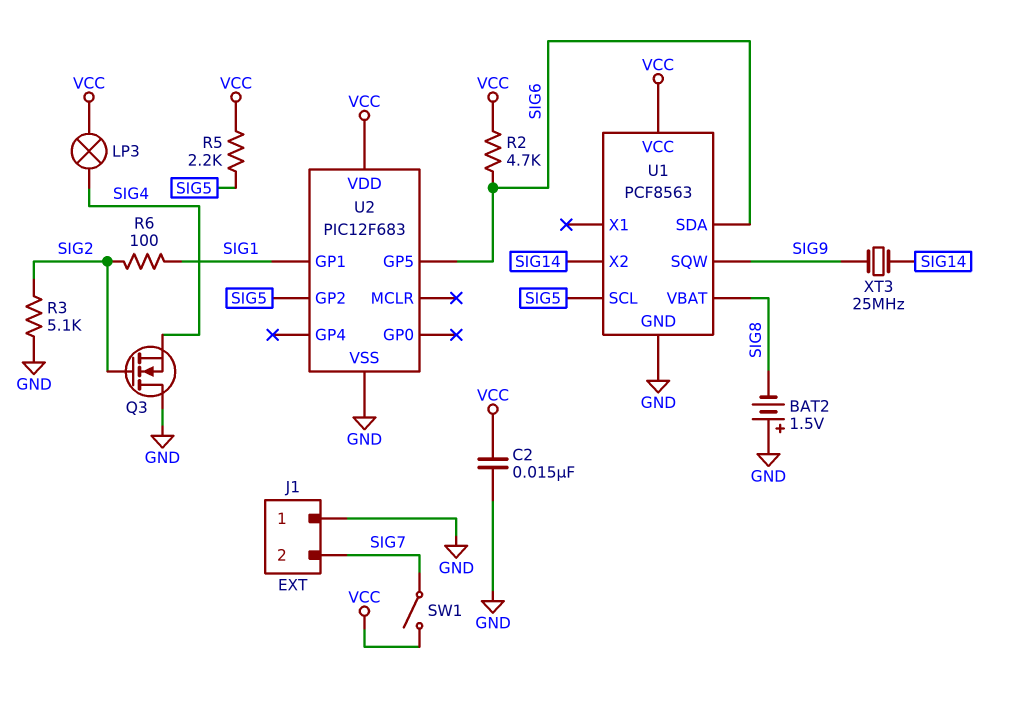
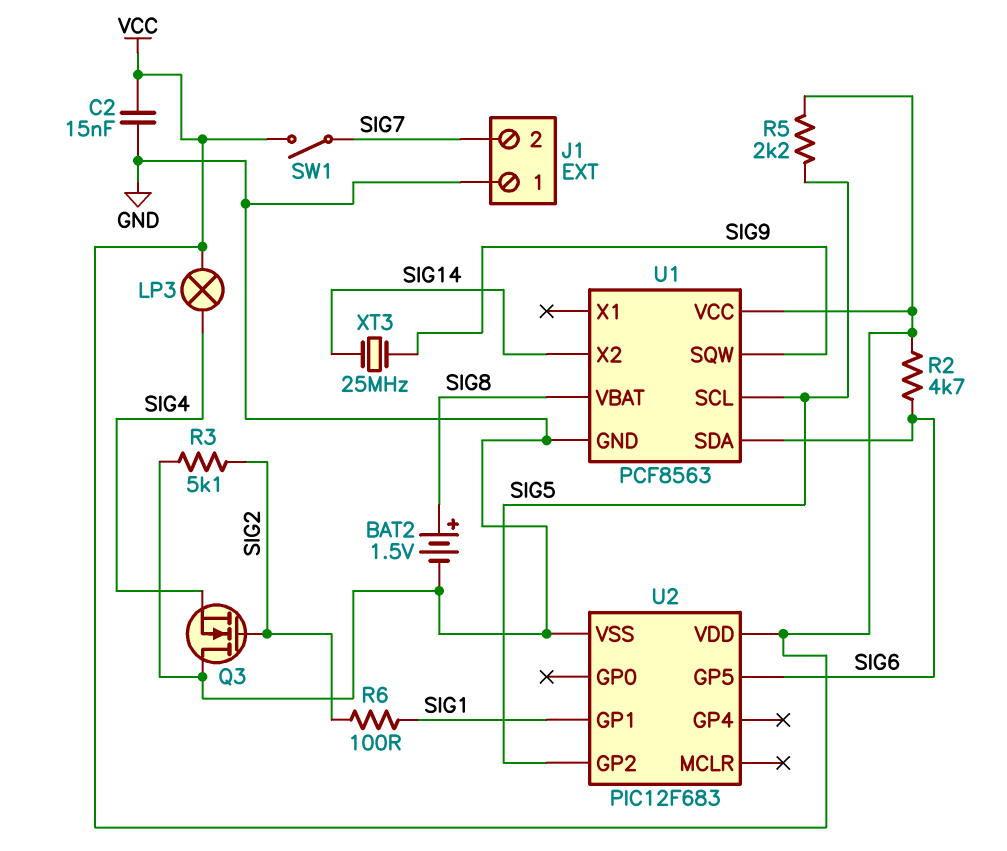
BAT2: 1.5V (plus GND, minus SIG8) -> 1.5V (plus SIG8, minus GND)

